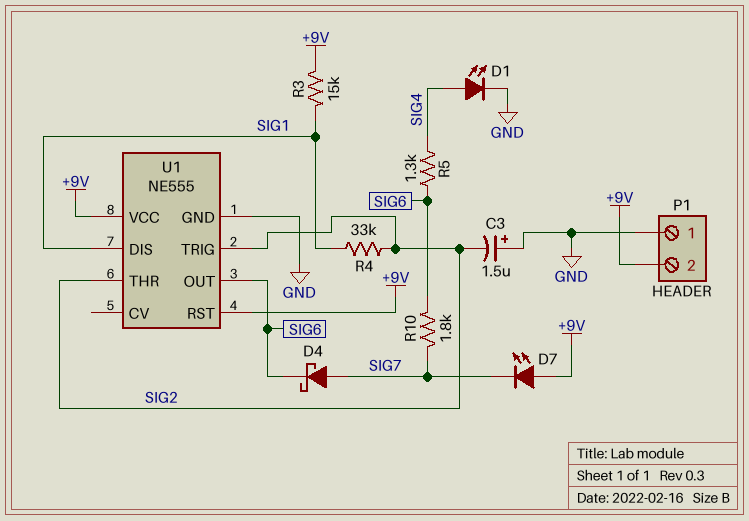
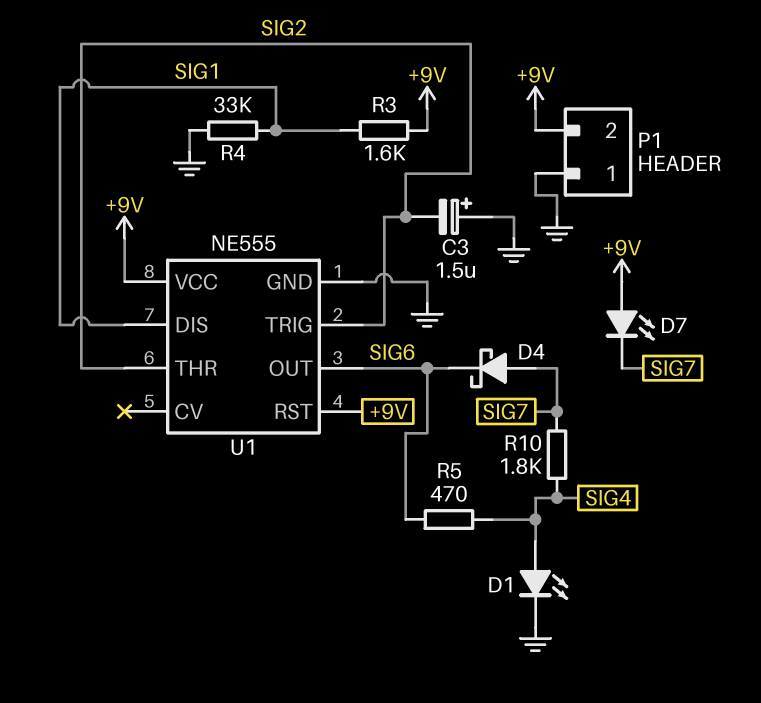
R3: 15k (+9V, SIG1) -> 1.6k (+9V, SIG1)
R4: 33k (SIG1, SIG2) -> 33k (GND, SIG1)
R5: 1.3k (SIG4, SIG6) -> 470 (SIG4, SIG6)
R10: 1.8k (SIG6, SIG7) -> 1.8k (SIG4, SIG7)

